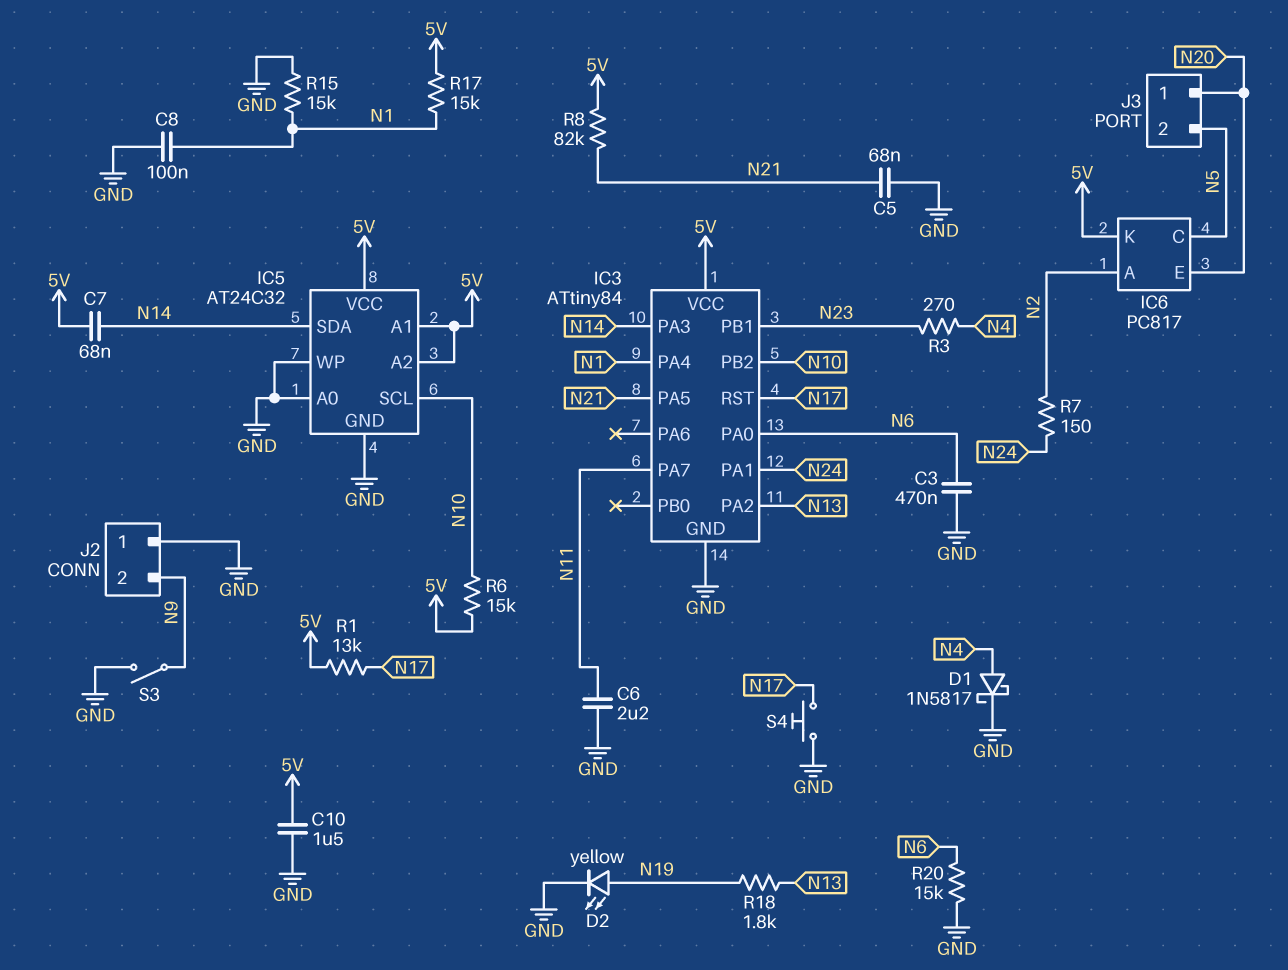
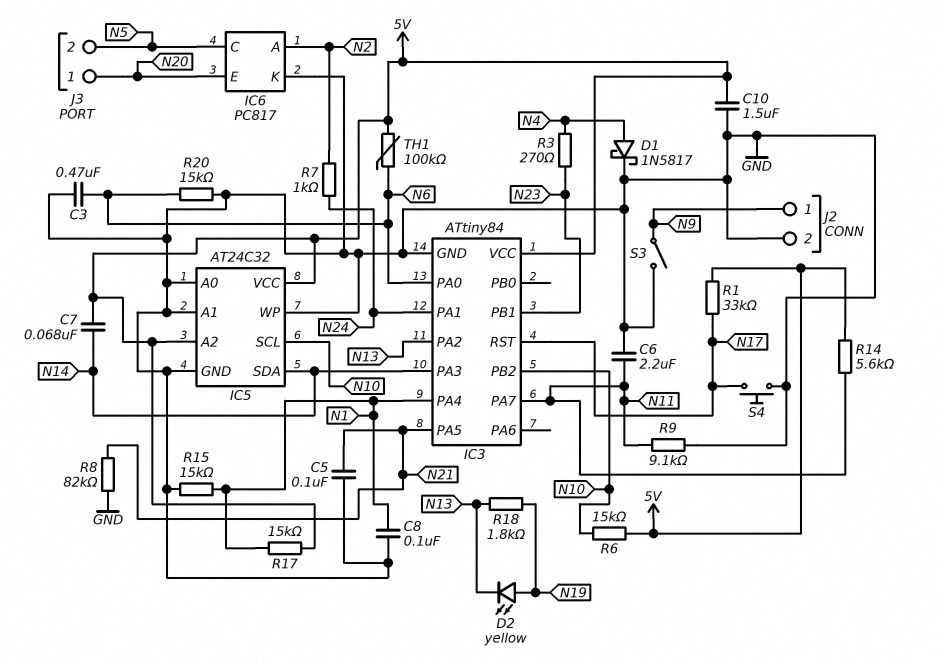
C5: 68nF (GND, N21) -> 100nF (GND, N21)
D2: LED yellow (A N19, K GND) -> LED yellow (A N19, K N13)
IC5 pin A1: 5V -> GND
IC6 pin K: 5V -> GND
J2 pin 1: GND -> N9
J2 pin 2: N9 -> GND
R1: 13k (5V, N17) -> 33k (5V, N17)
R7: 150 (N2, N24) -> 1k (N2, N24)
R8: 82k (5V, N21) -> 82k (GND, N21)
R9: none -> 9.1k (GND, N11)
R14: none -> 5.6k (5V, N11)
TH1: none -> 100k (5V, N6)

